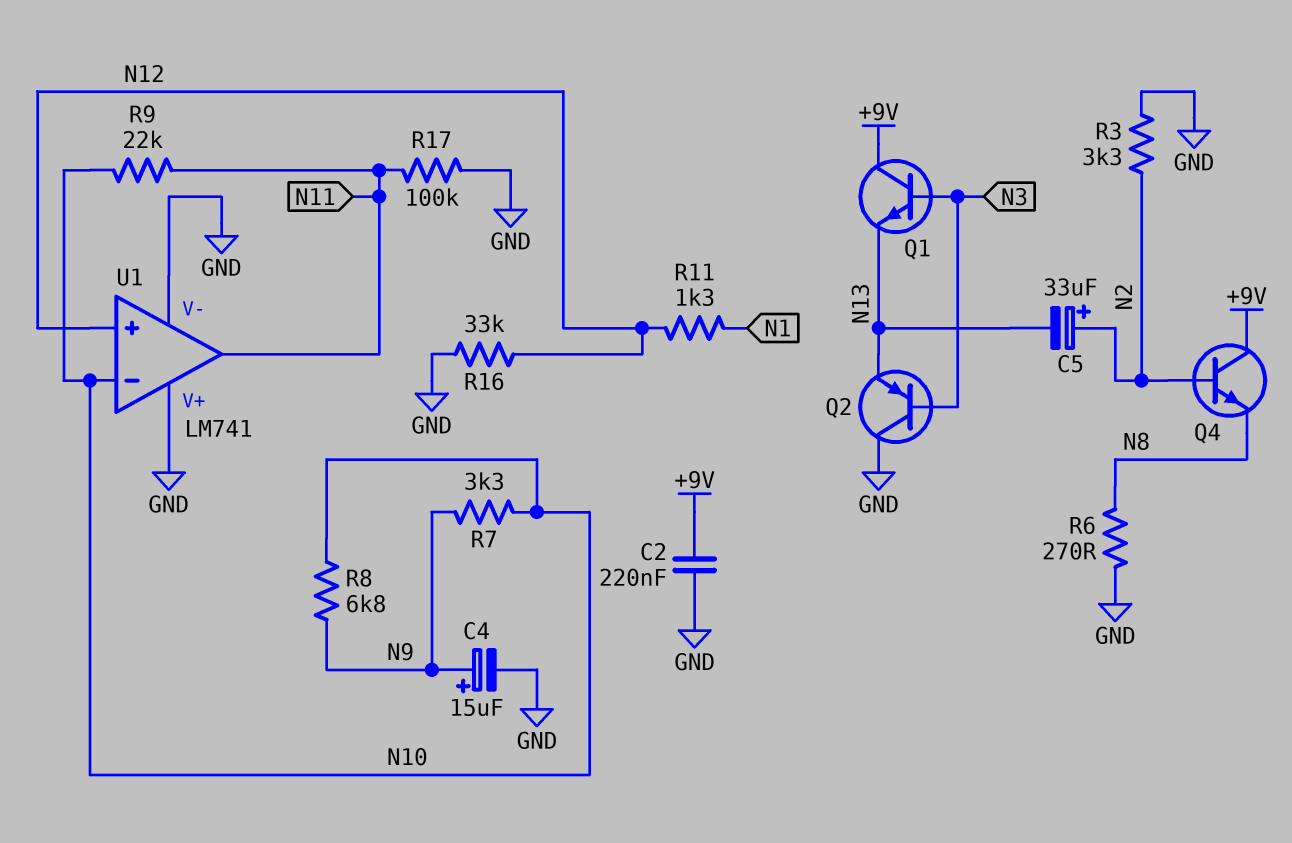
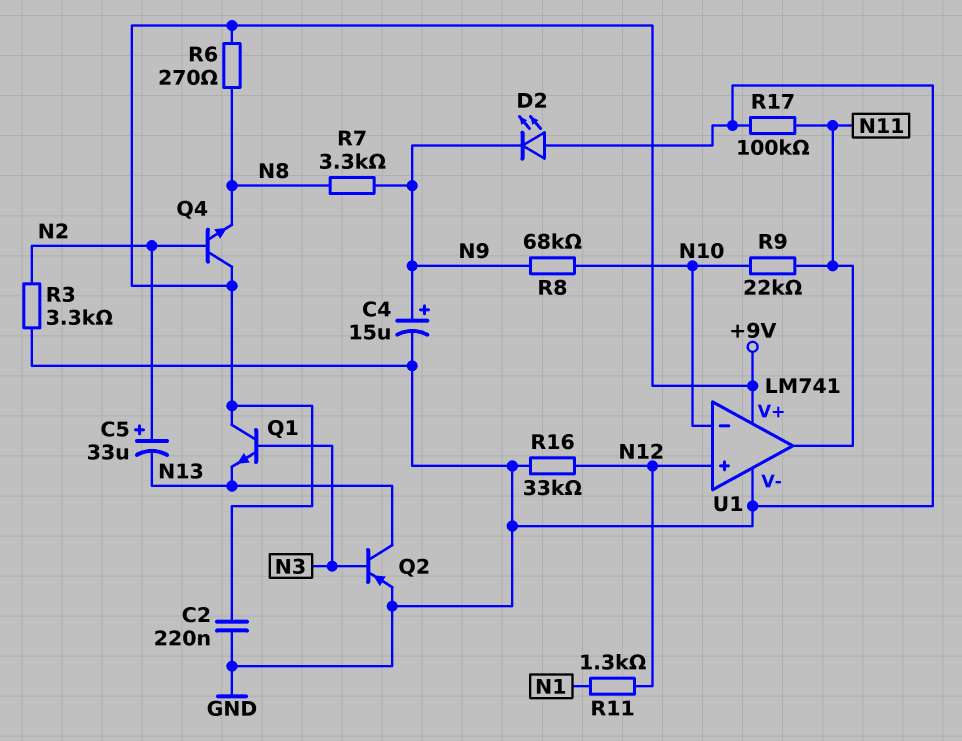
D2: none -> LED (A GND, K N9)
Q2: PNP (B N3, C GND, E N13) -> PNP (B N3, C N13, E GND)
R6: 270 (GND, N8) -> 270 (+9V, N8)
R7: 3.3k (N9, N10) -> 3.3k (N8, N9)
R8: 6.8k (N9, N10) -> 68k (N9, N10)
U1 pin V+: GND -> +9V

